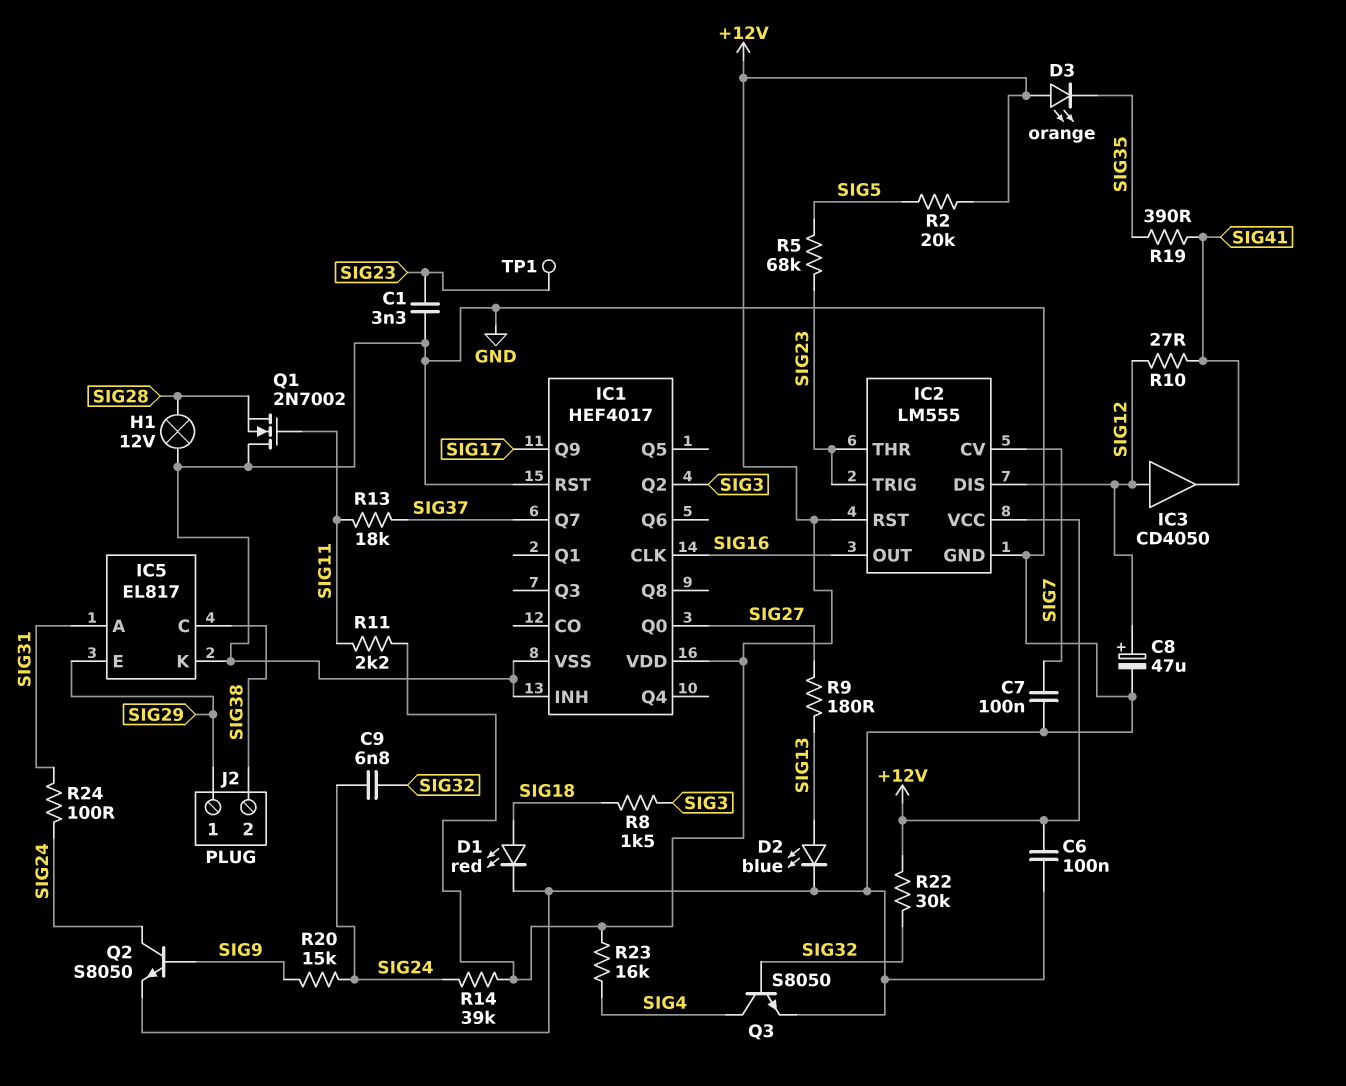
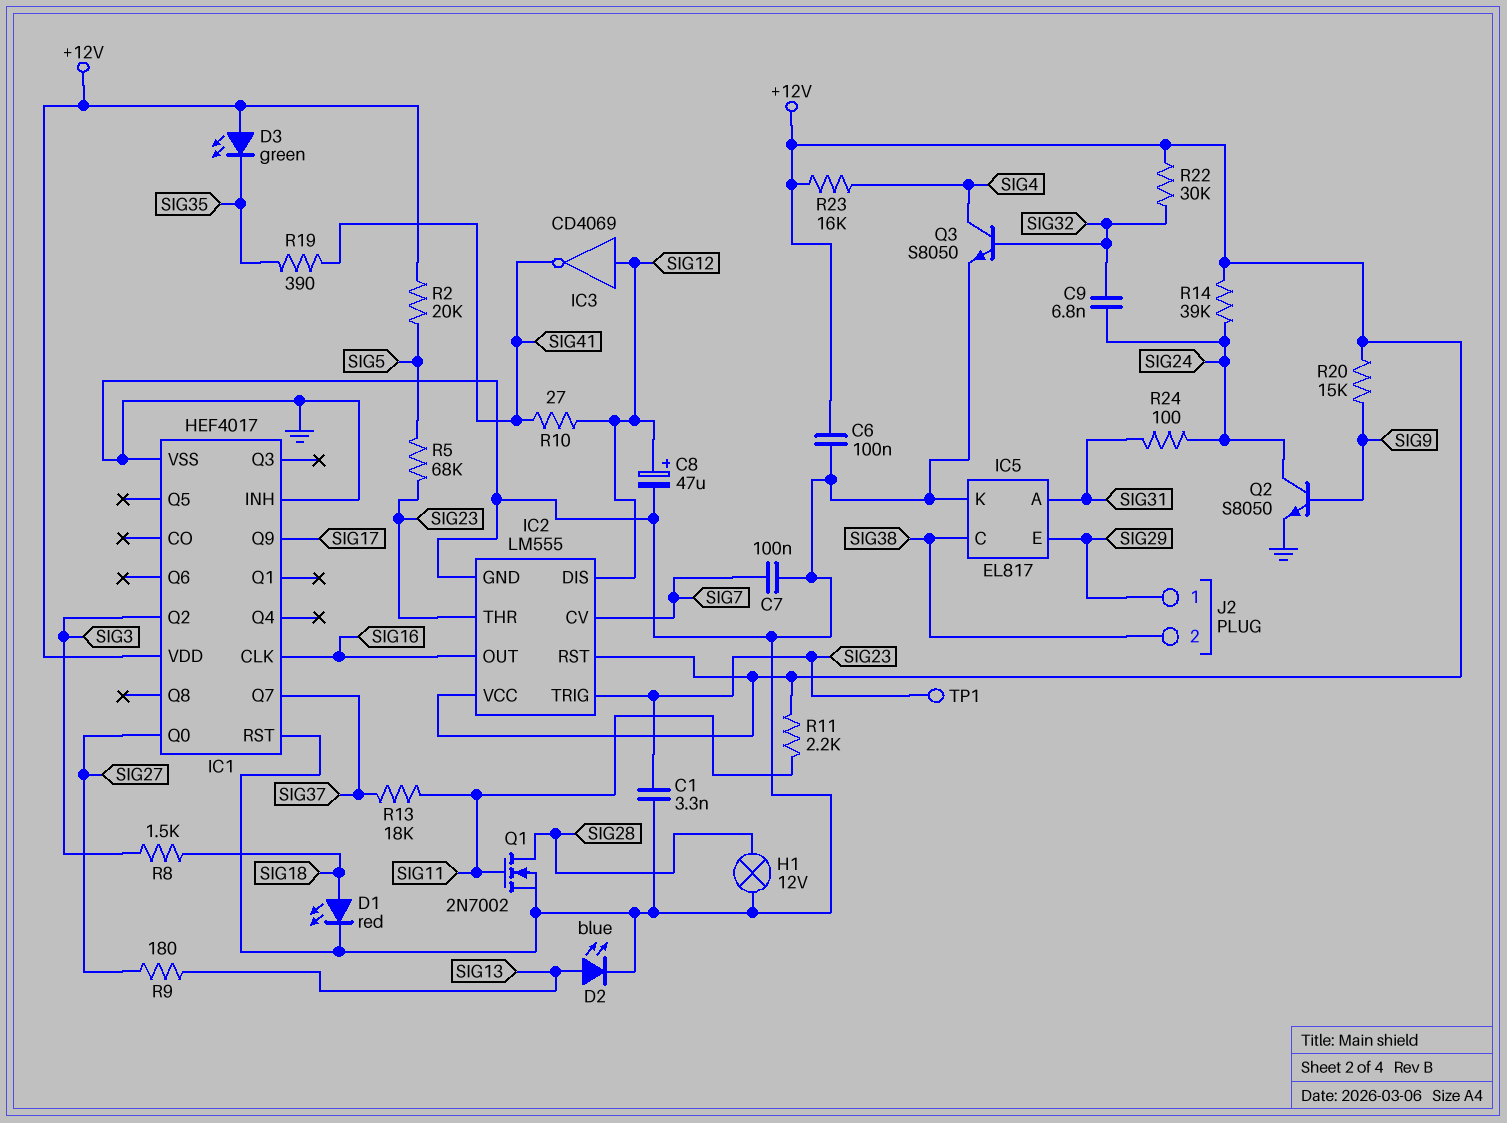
D3: LED orange (A +12V, K SIG35) -> LED green (A +12V, K SIG35)
IC3: buffer CD4050 (in SIG12, out SIG41) -> NOT CD4069 (in SIG12, out SIG41)
Q1: NMOS 2N7002 (G SIG11, D GND, S SIG28) -> NMOS 2N7002 (G SIG11, D SIG28, S GND)
R20: 15k (SIG9, SIG24) -> 15k (+12V, SIG9)

